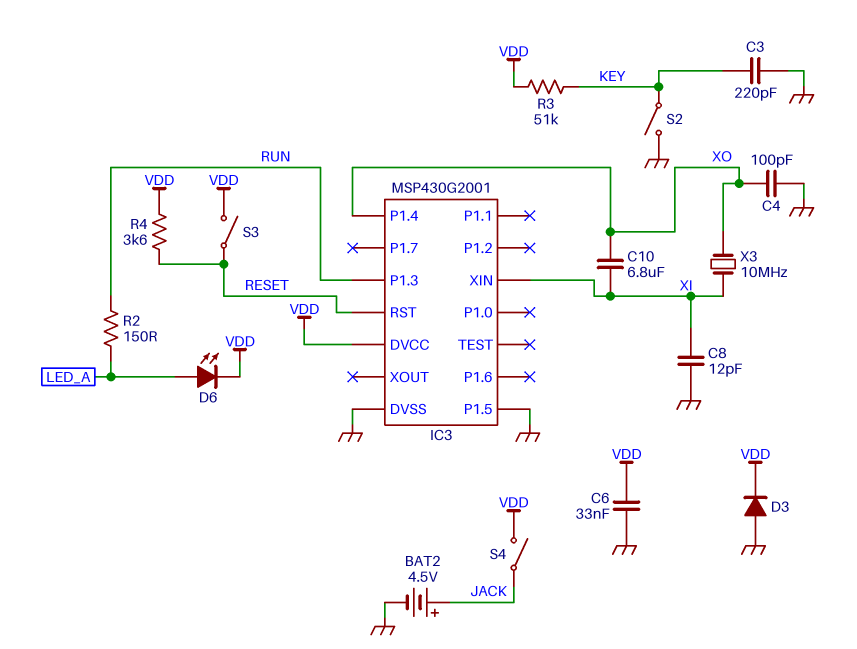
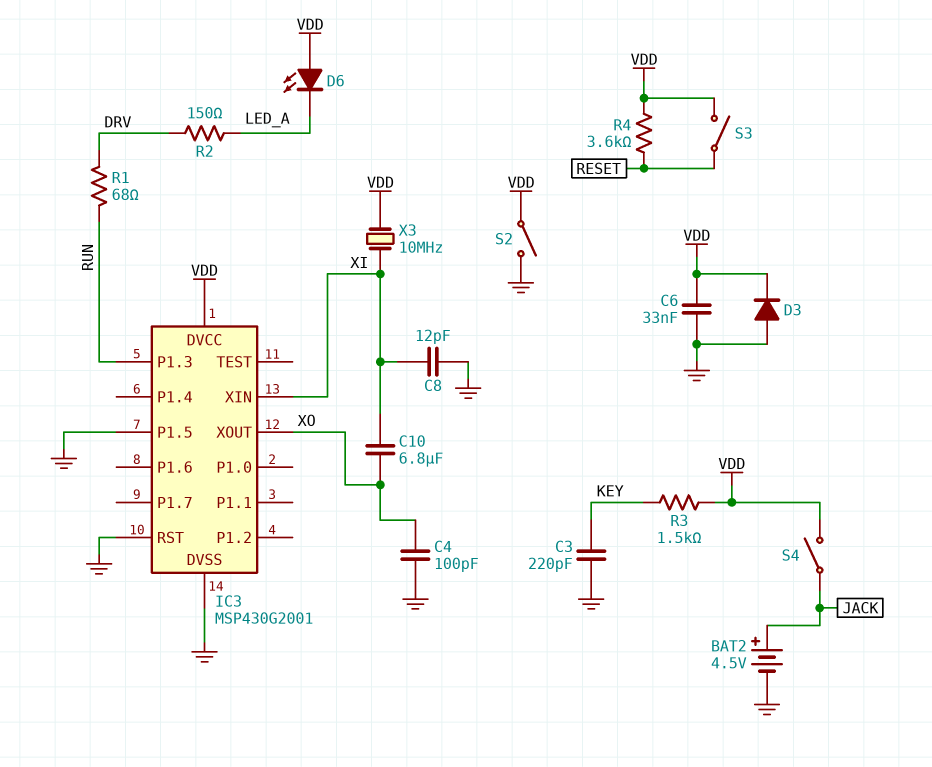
D6: LED (A LED_A, K VDD) -> LED (A VDD, K LED_A)
IC3 pin P1.4: XO -> none
IC3 pin RST: RESET -> GND
IC3 pin XOUT: none -> XO
R1: none -> 68 (DRV, RUN)
R2: 150 (LED_A, RUN) -> 150 (DRV, LED_A)
R3: 51k (KEY, VDD) -> 1.5k (KEY, VDD)
S2: switch (GND, KEY) -> switch (GND, VDD)
X3: 10MHz (XI, XO) -> 10MHz (VDD, XI)

